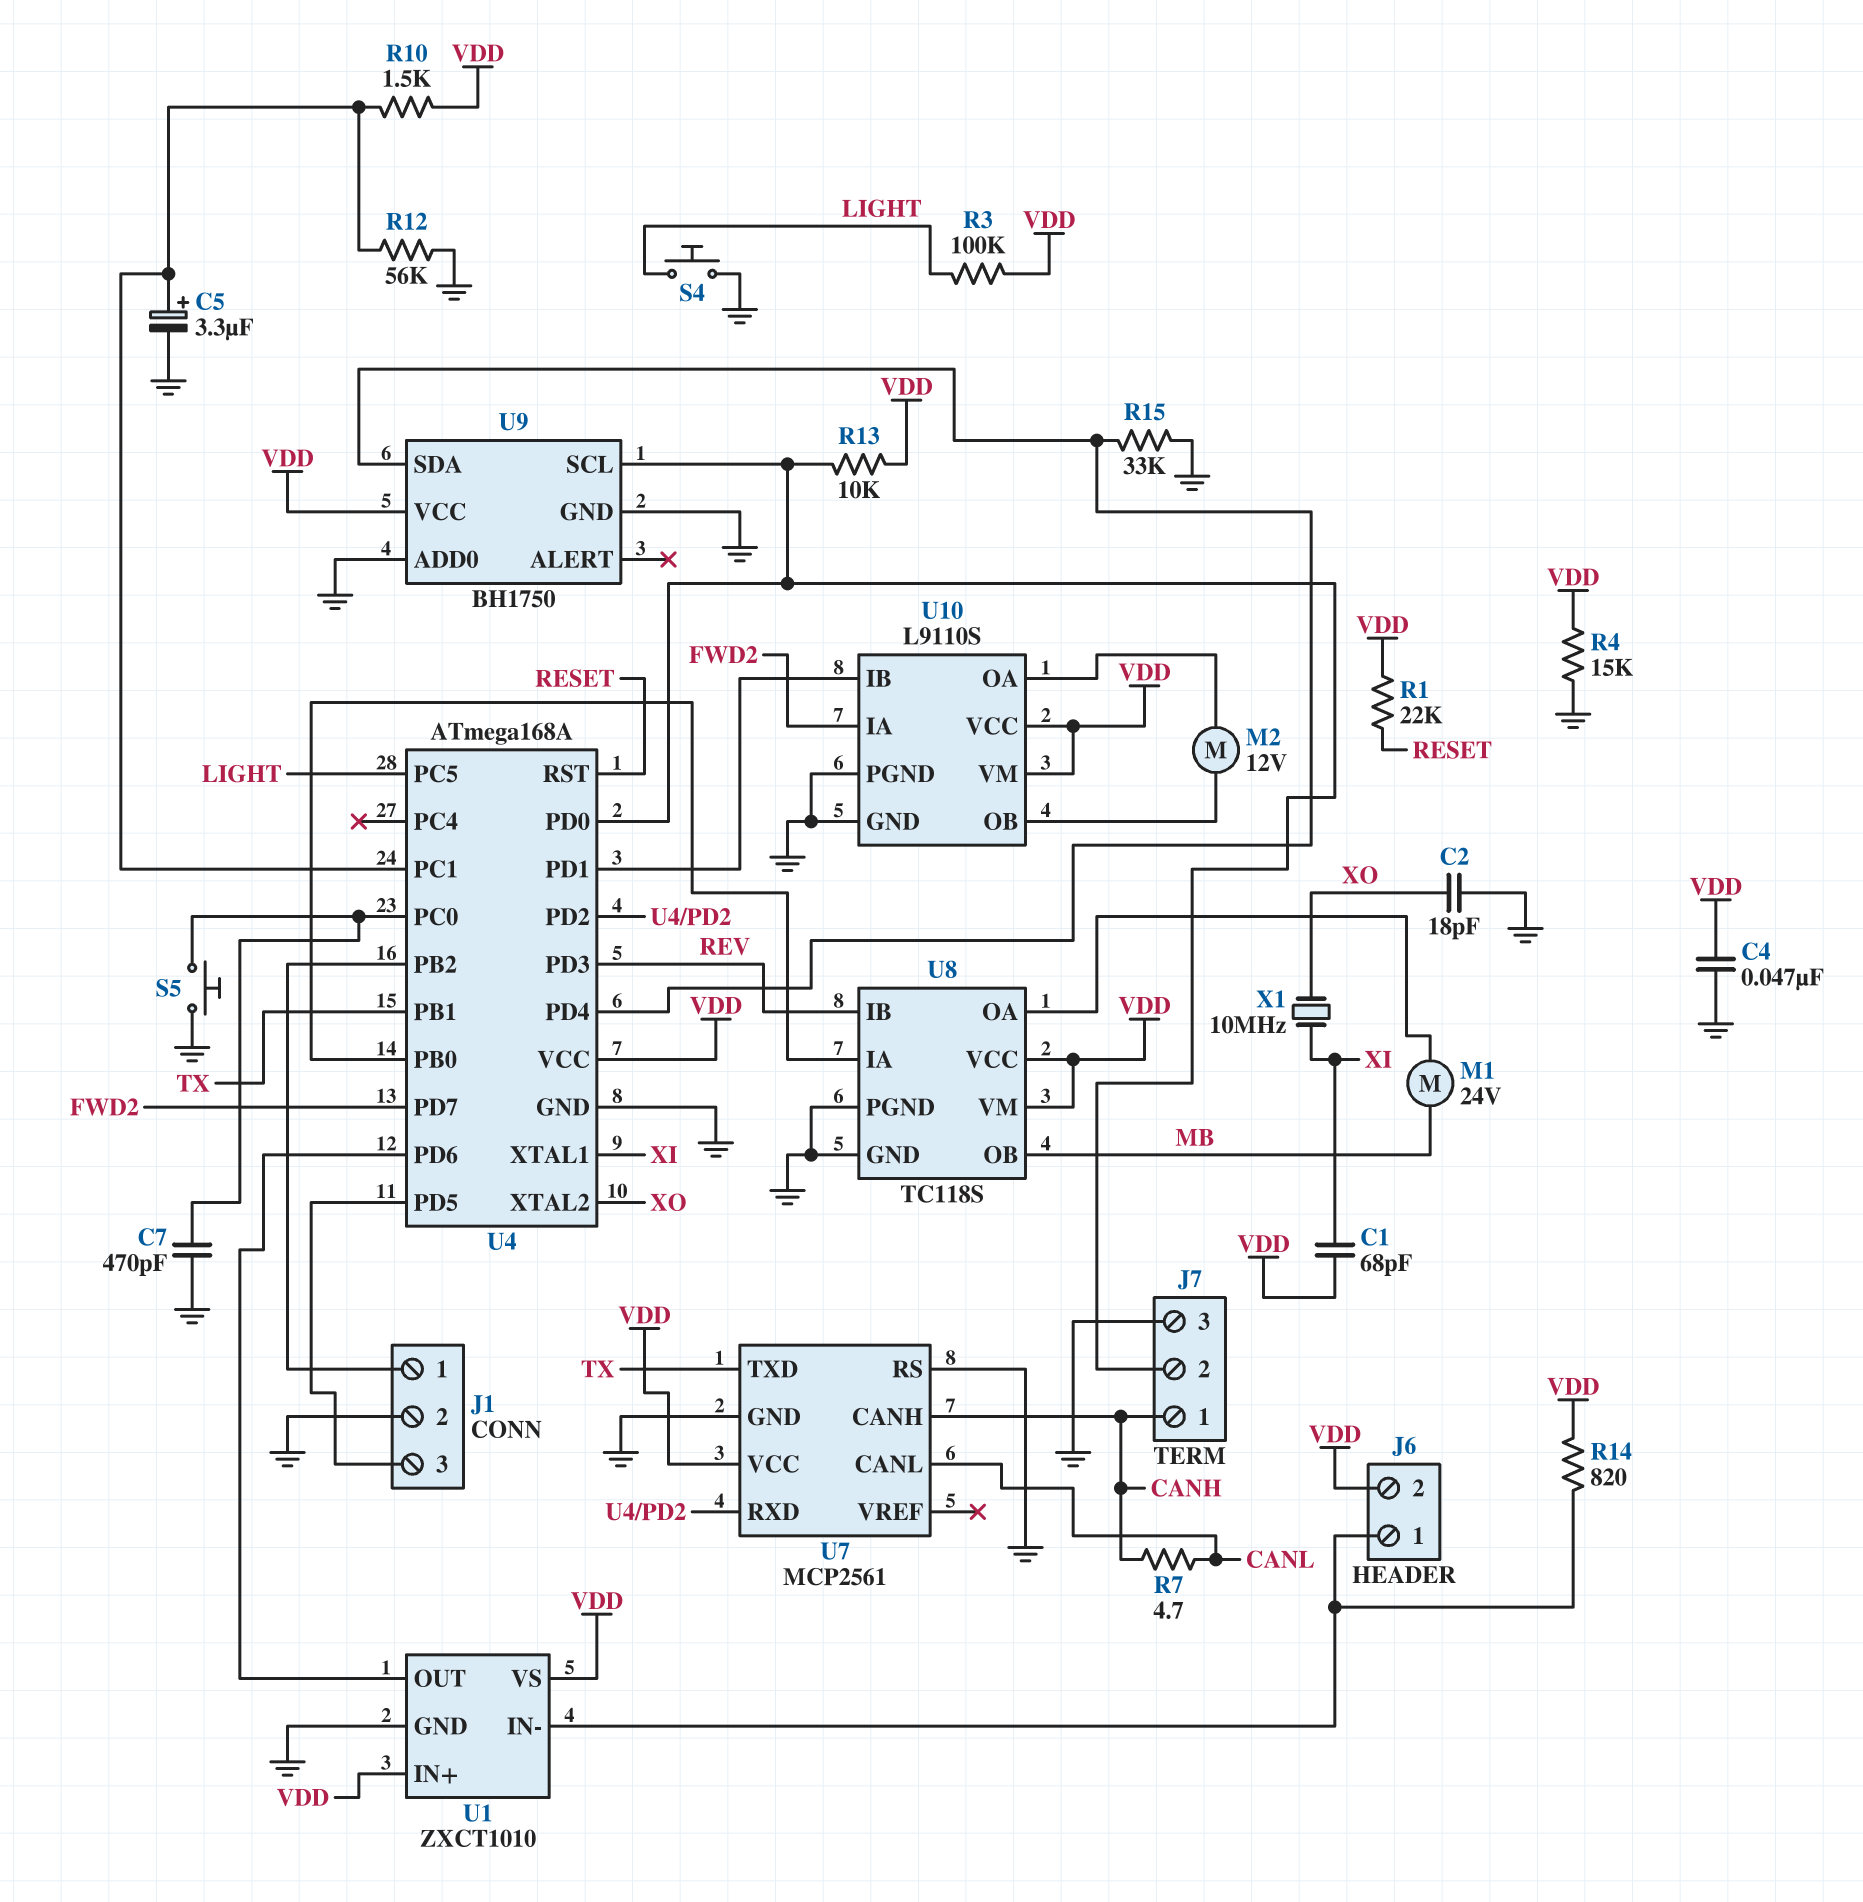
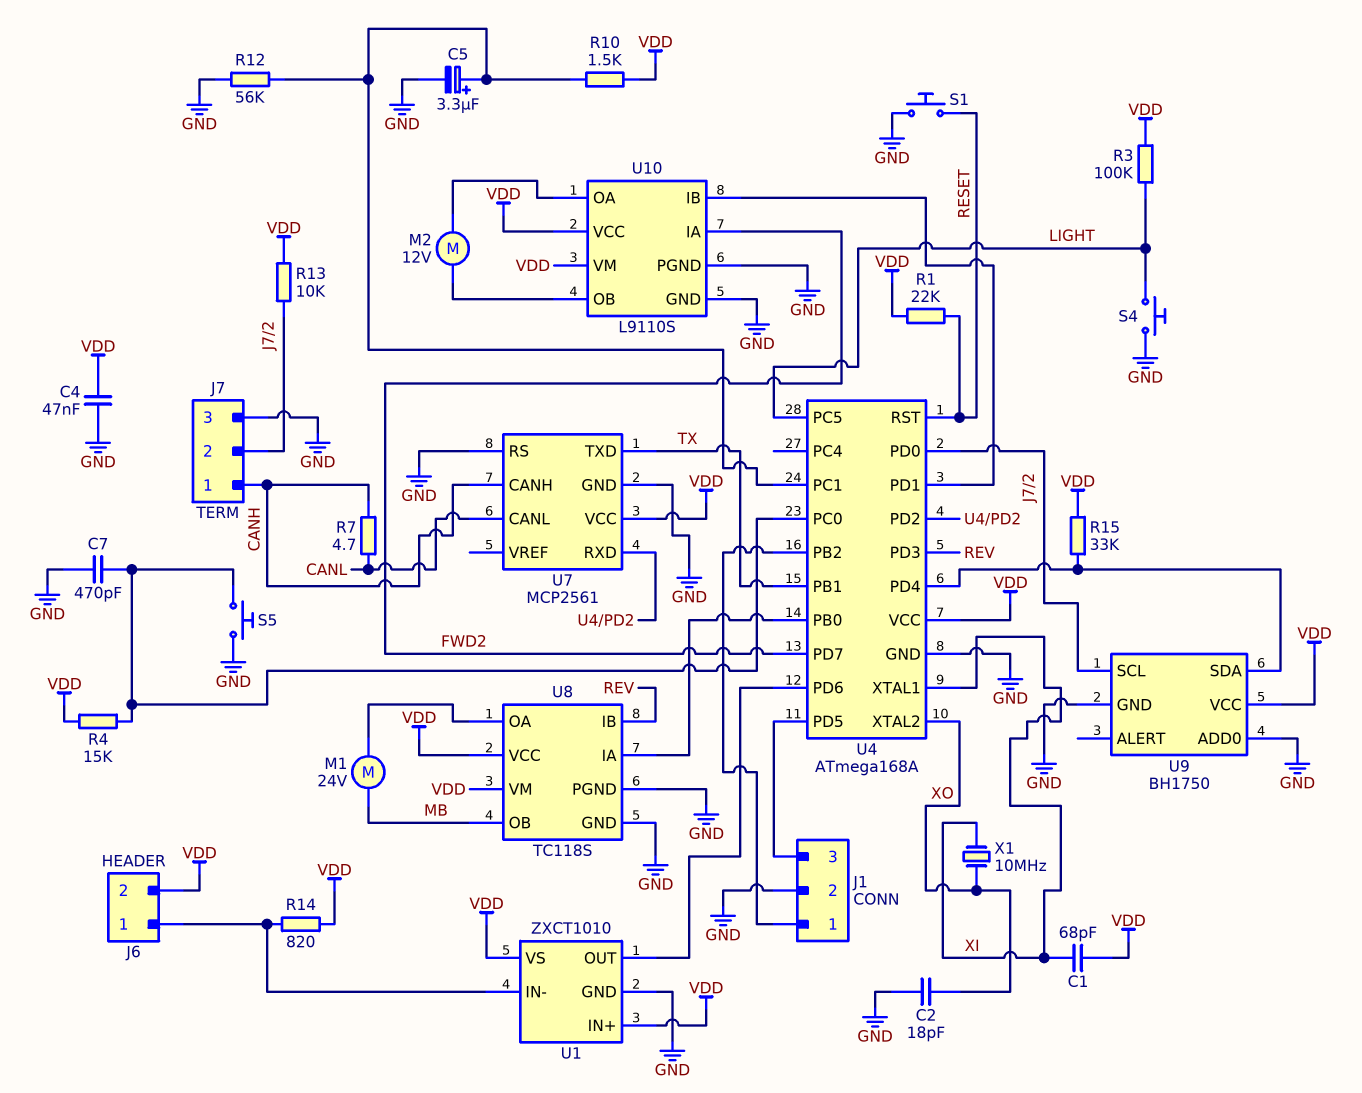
R4: 15k (GND, VDD) -> 15k (U4/PC0, VDD)
R15: 33k (GND, U4/PD4) -> 33k (U4/PD4, VDD)
S1: none -> button (GND, RESET)

